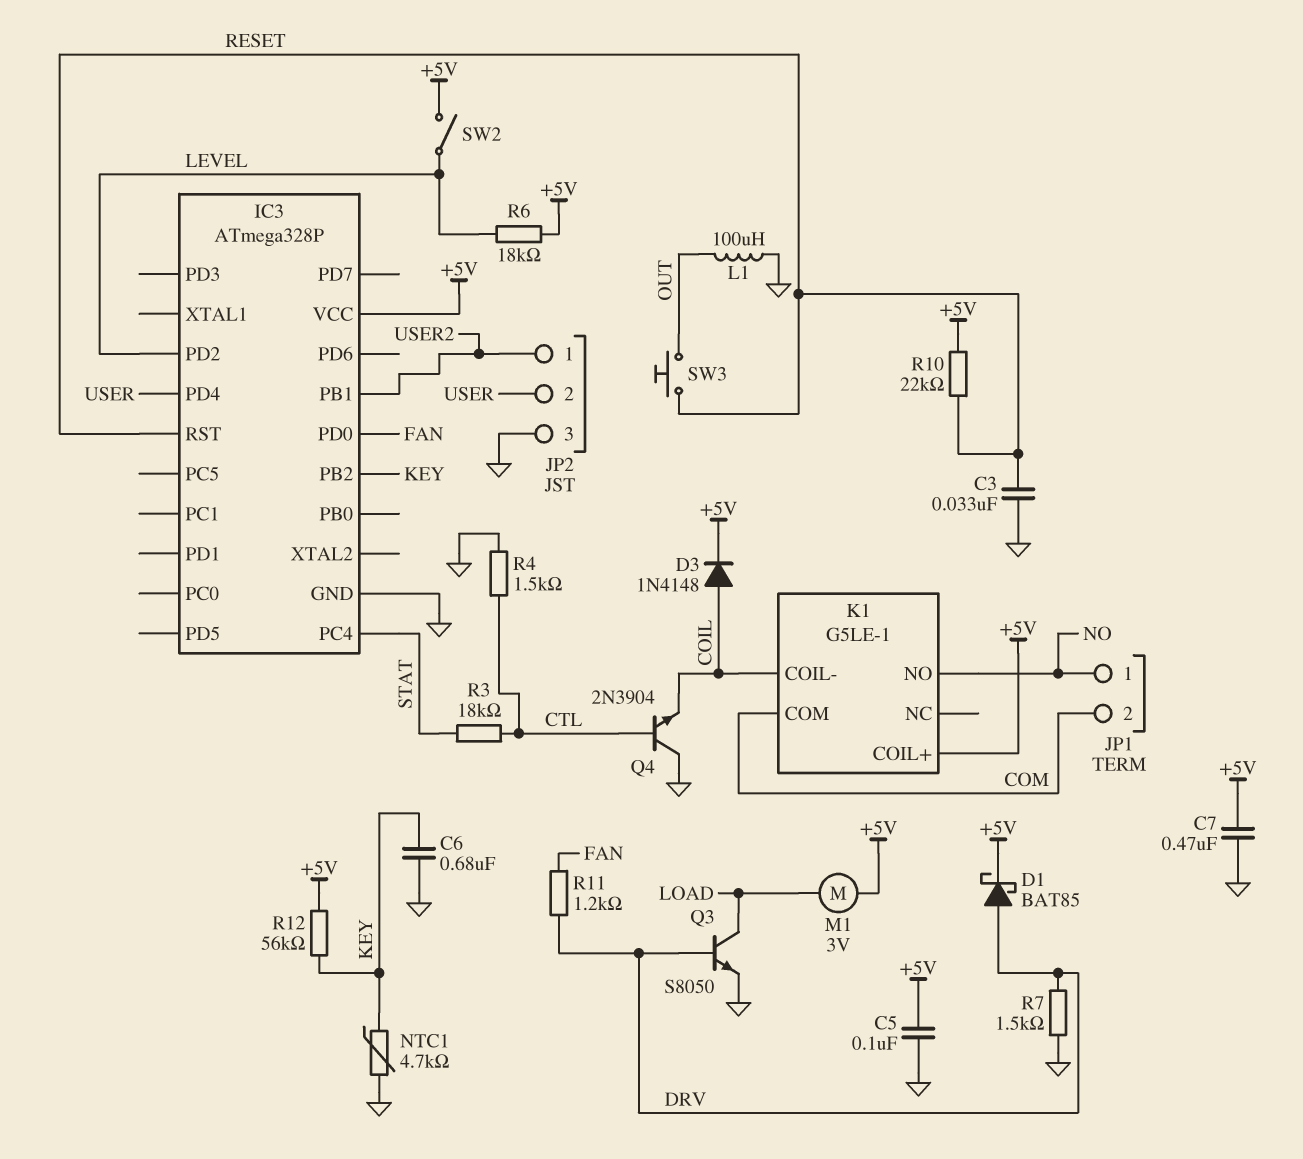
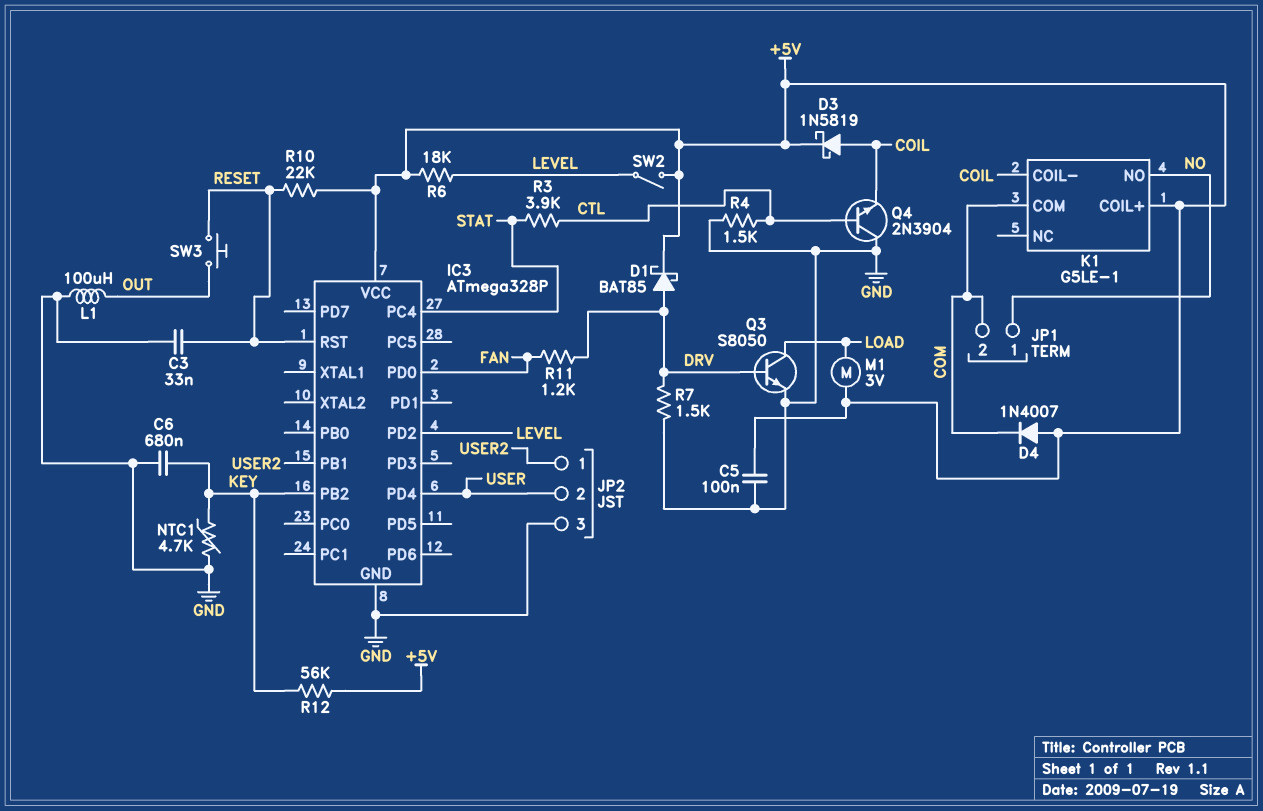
C7: 470nF (+5V, GND) -> none
D3: diode 1N4148 (A COIL, K +5V) -> schottky 1N5819 (A COIL, K +5V)
D4: none -> diode 1N4007 (A +5V, K COM)
R3: 18k (CTL, STAT) -> 3.9k (CTL, STAT)

